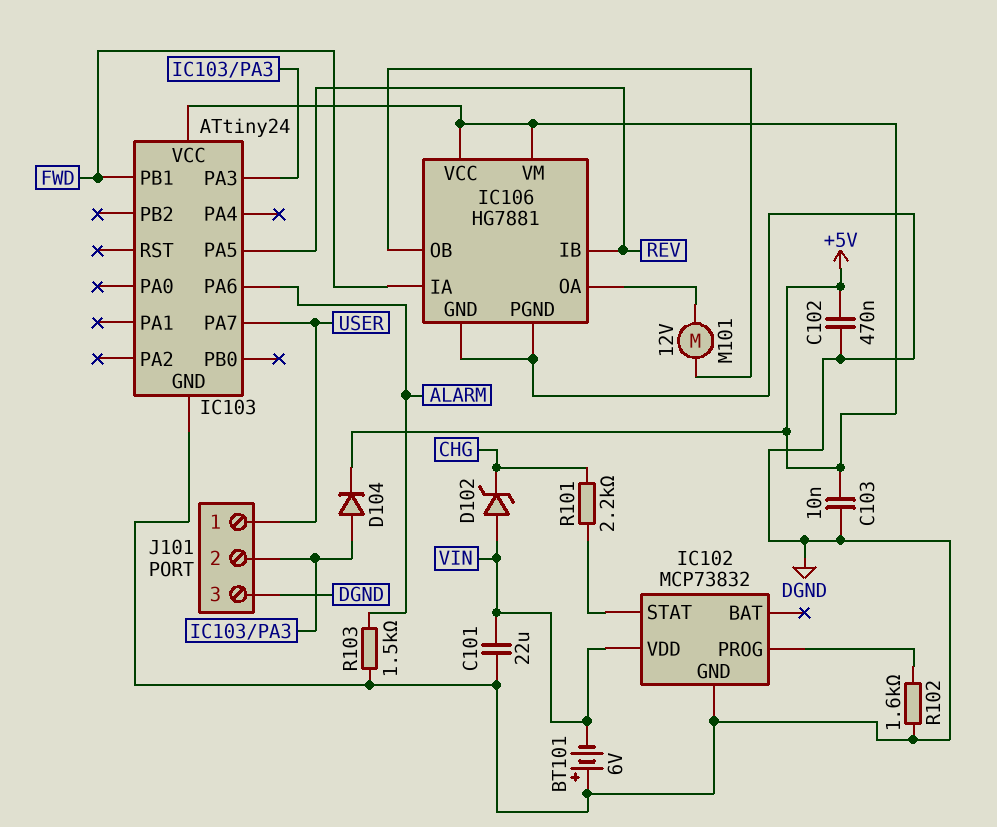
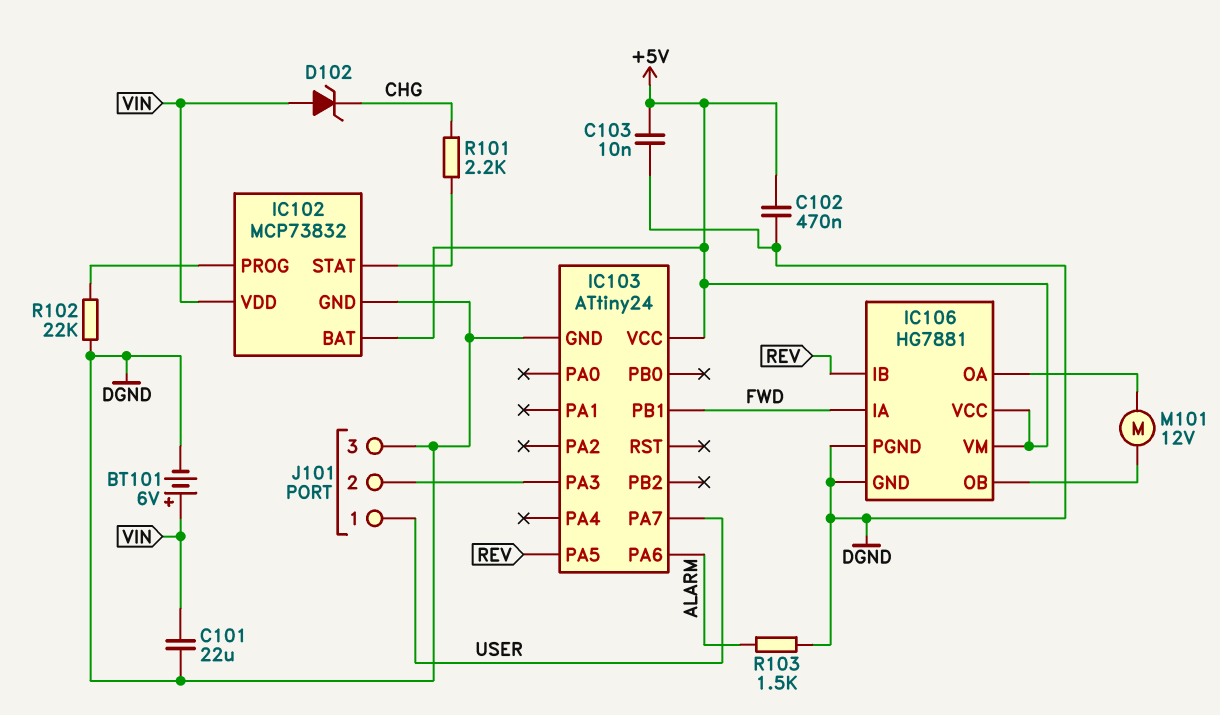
BT101: 6V (plus DGND, minus VIN) -> 6V (plus VIN, minus DGND)
D104: diode (A IC103/PA3, K +5V) -> none
IC102 pin BAT: none -> +5V
R102: 1.6k (DGND, IC102/PROG) -> 22k (DGND, IC102/PROG)

